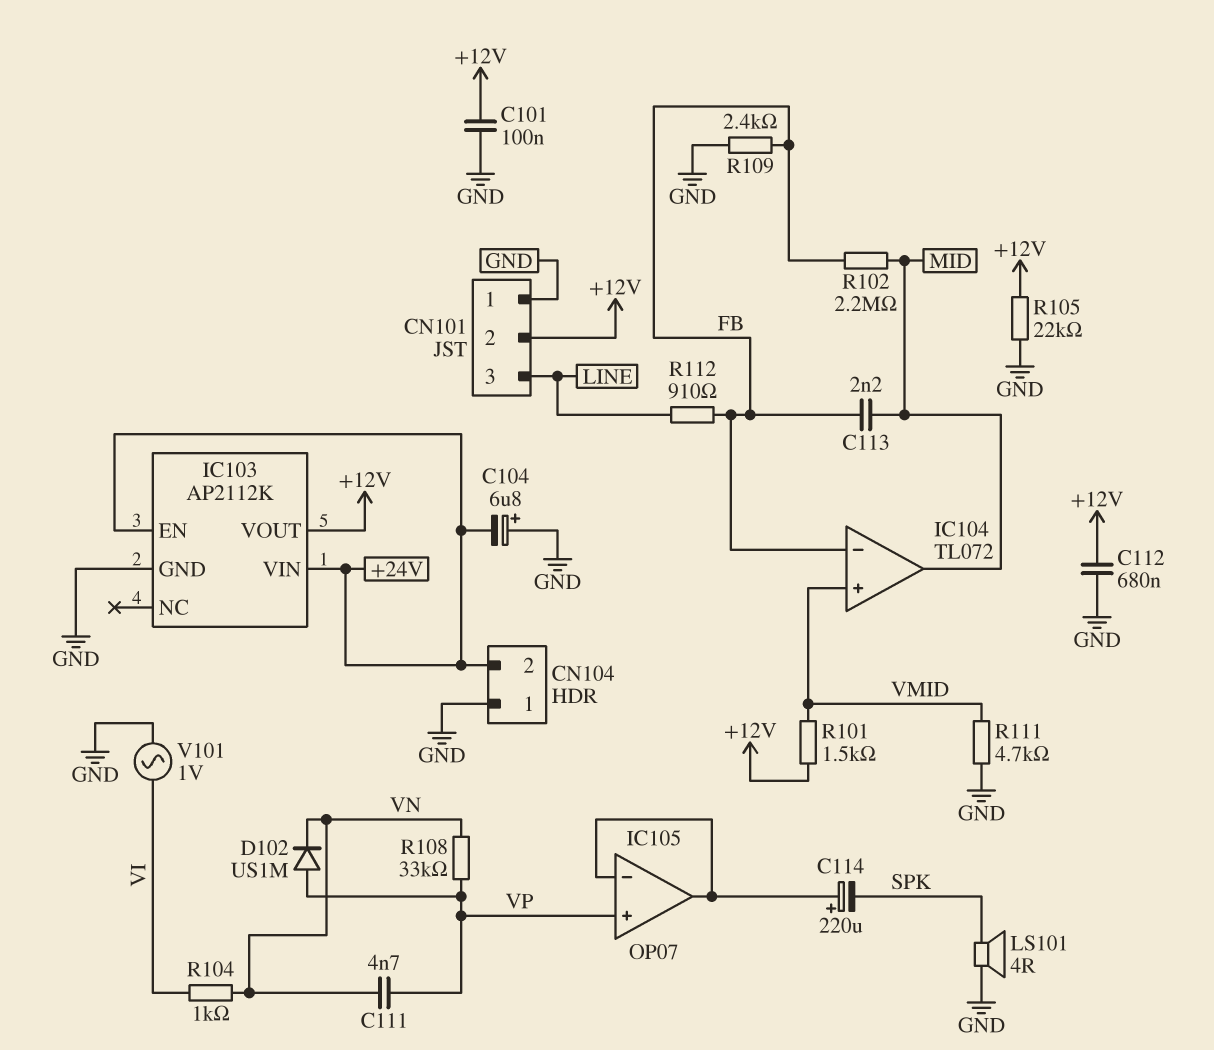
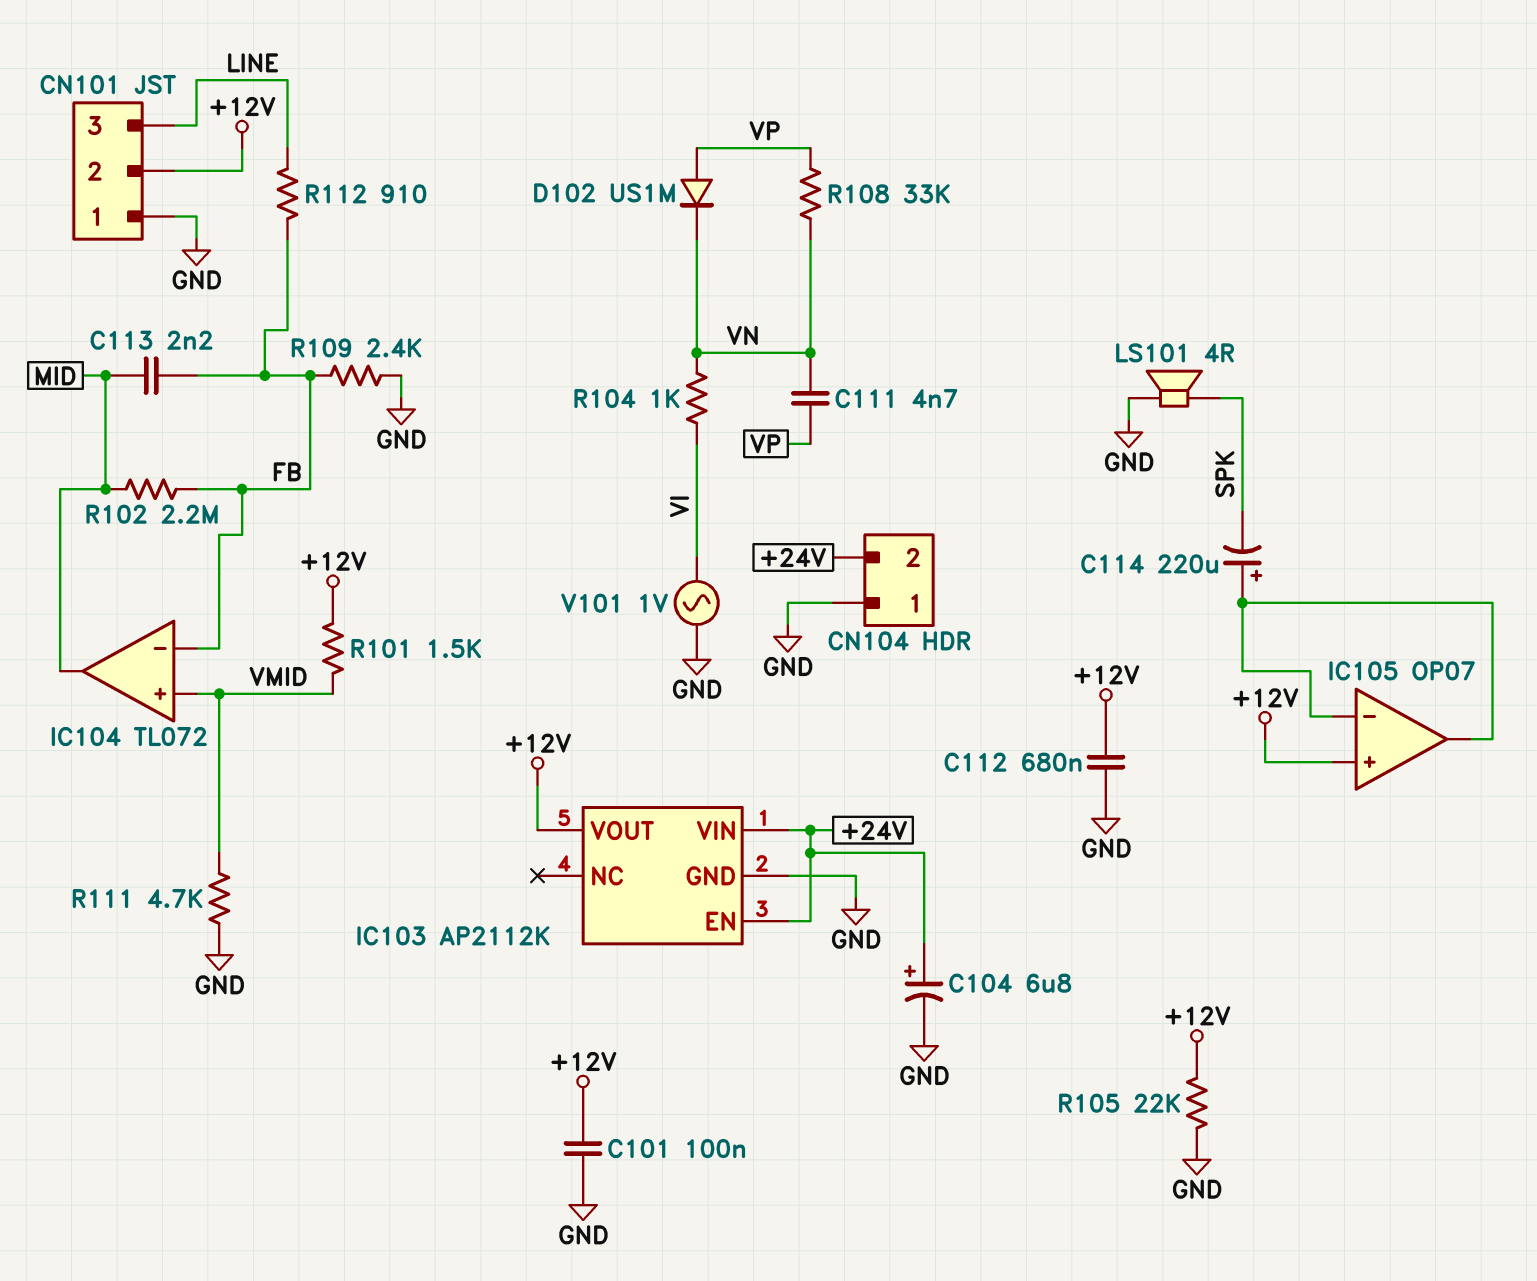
C104: 6.8uF (plus GND, minus +24V) -> 6.8uF (plus +24V, minus GND)
IC105 pin in+: VP -> +12V

